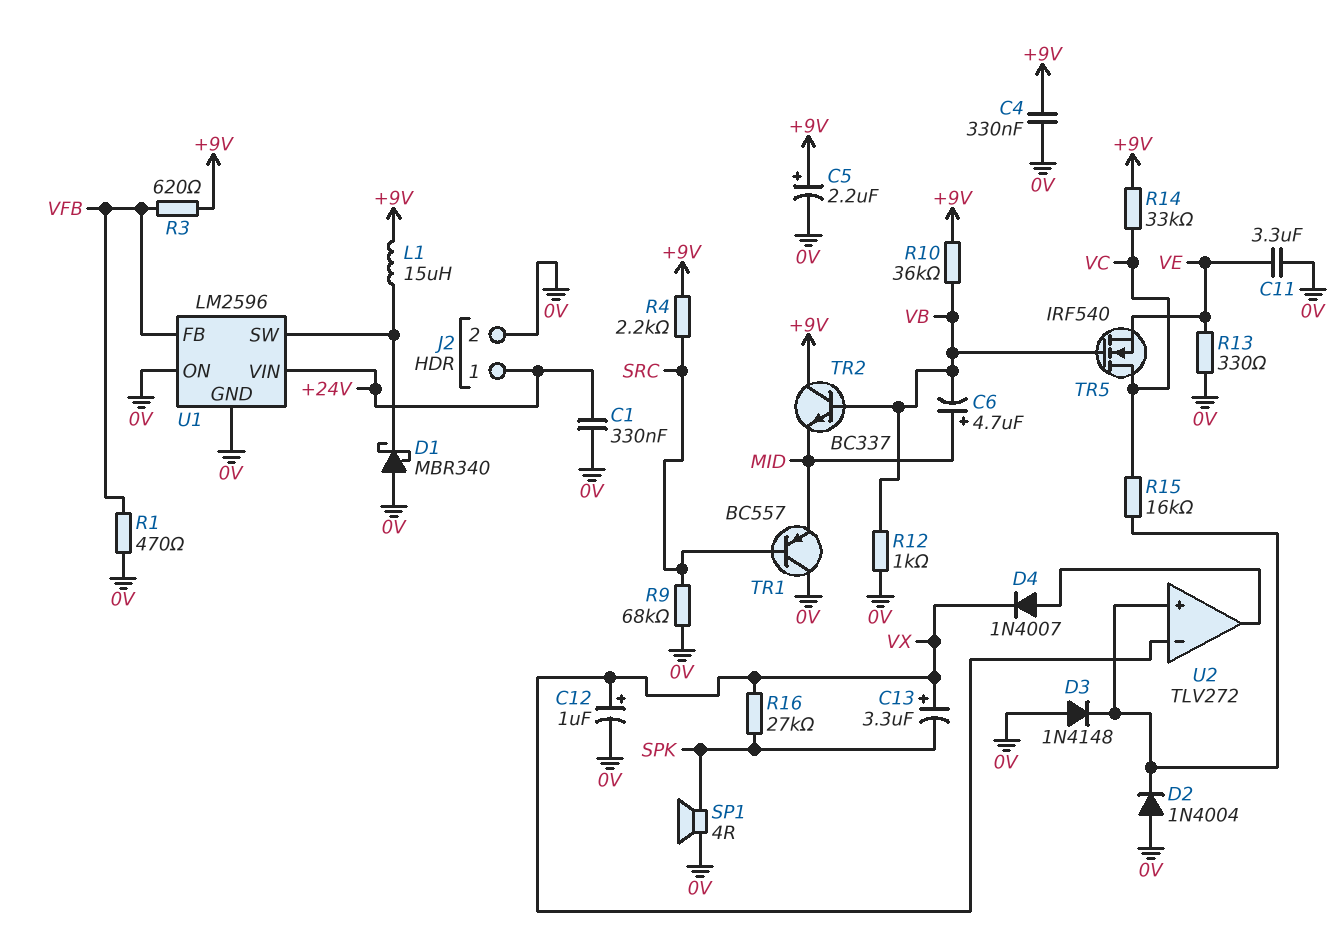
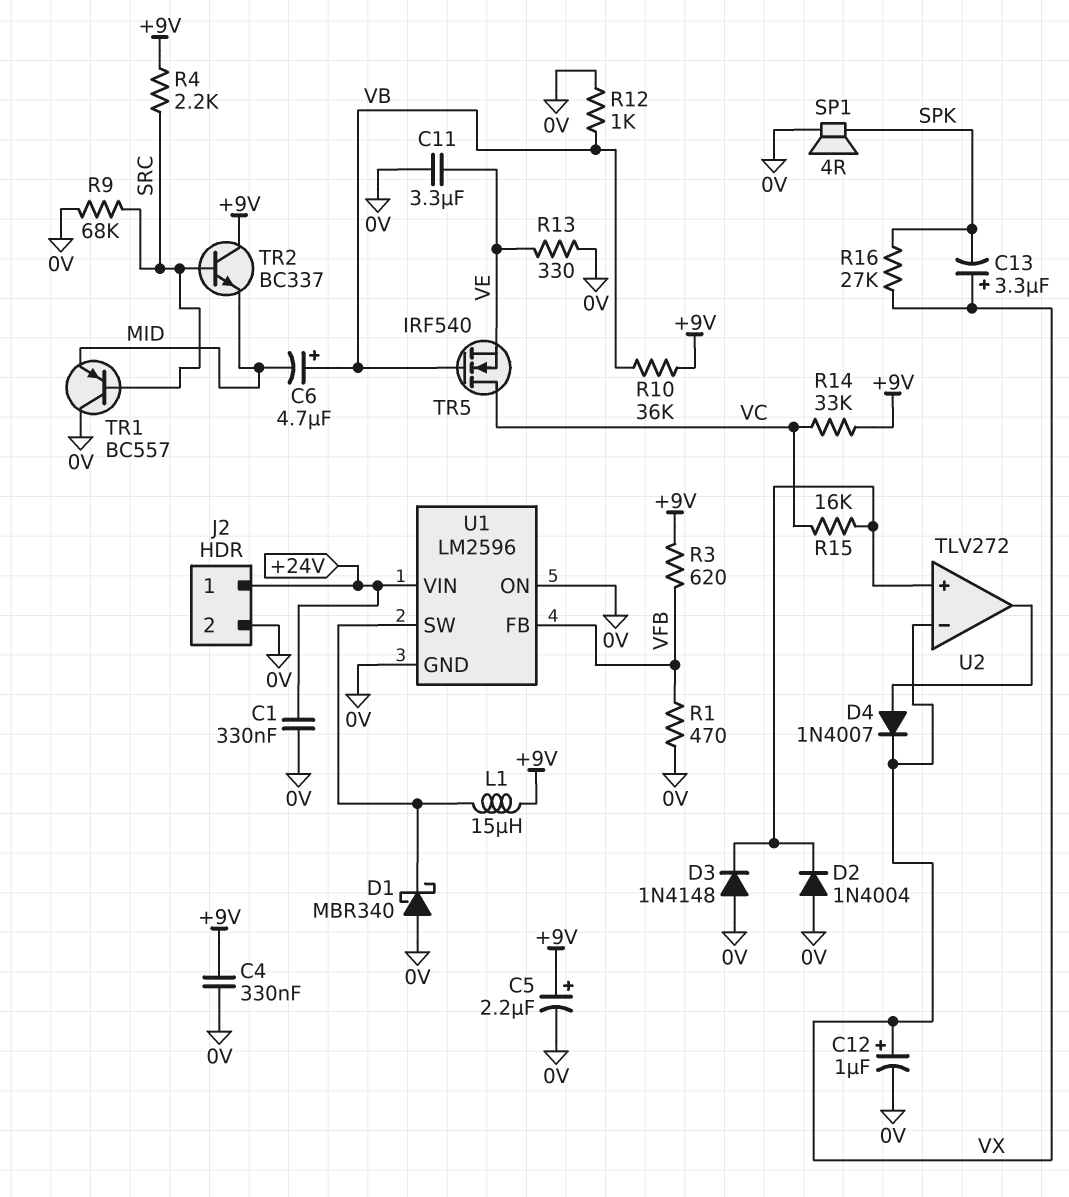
C6: 4.7uF (plus MID, minus VB) -> 4.7uF (plus VB, minus MID)
TR2: NPN BC337 (B VB, C +9V, E MID) -> NPN BC337 (B SRC, C +9V, E MID)

